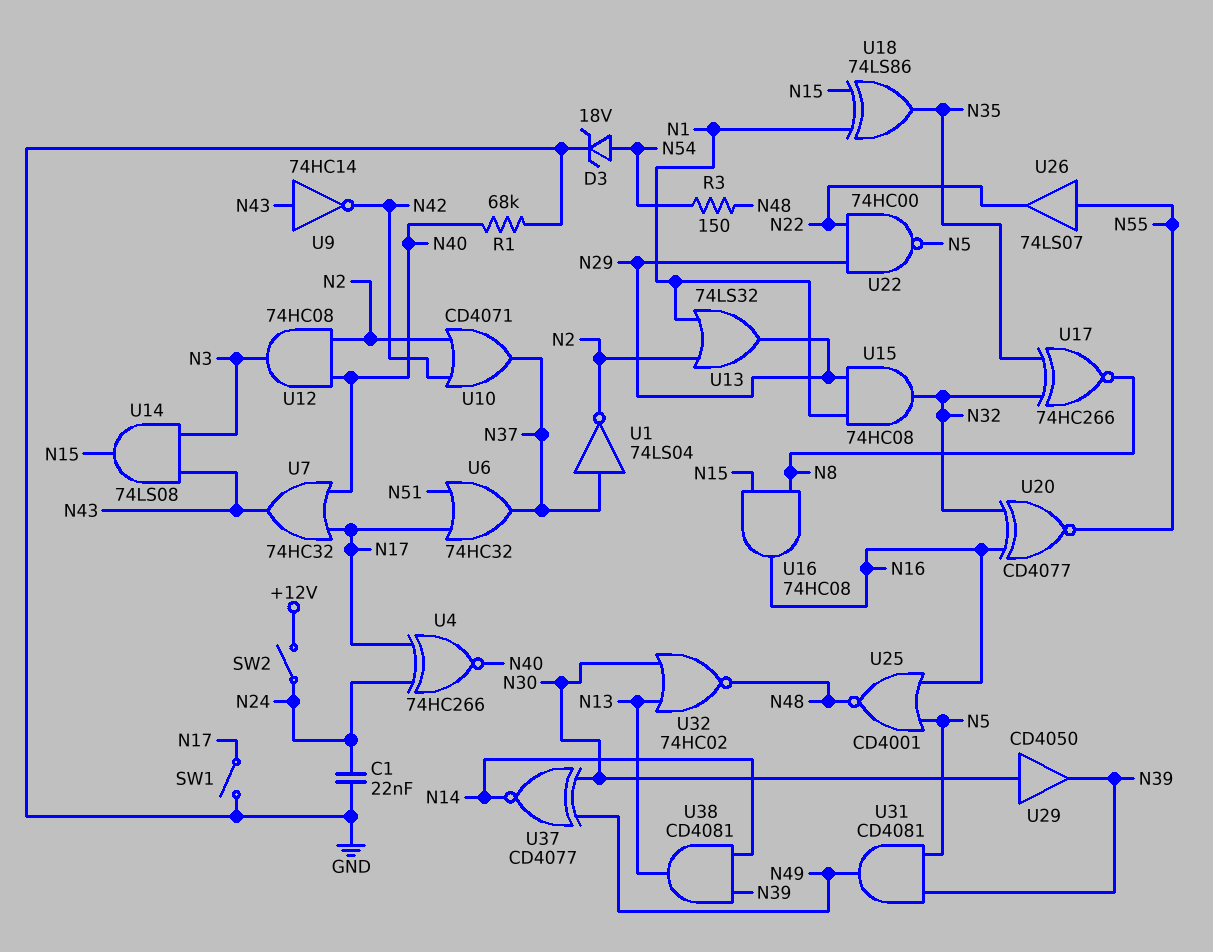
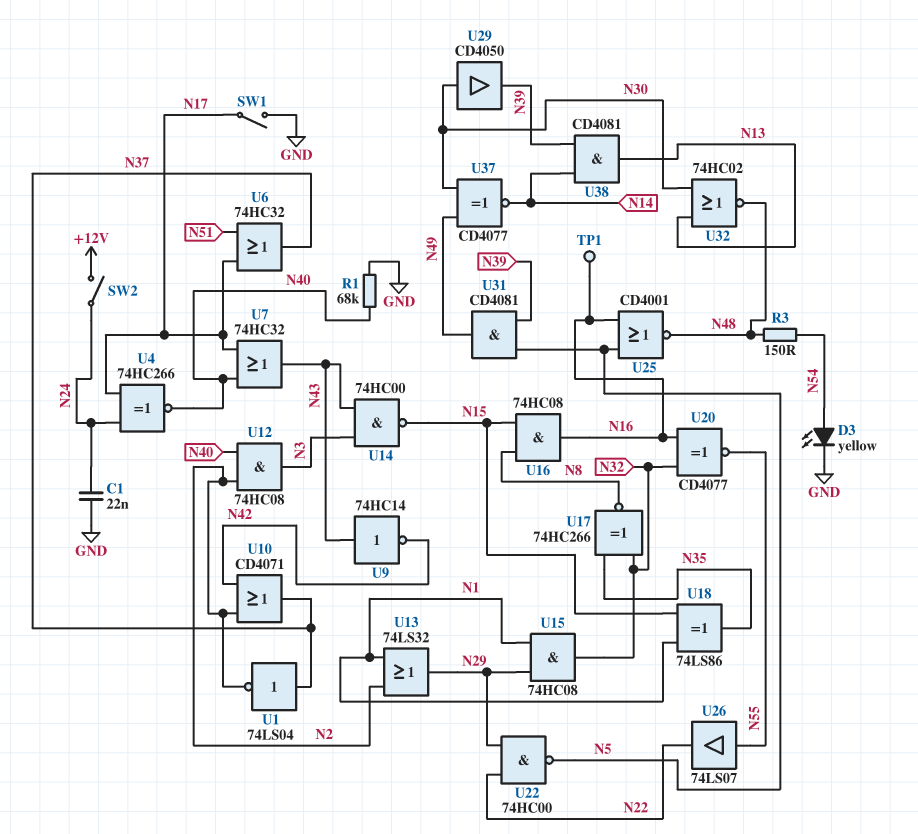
D3: zener 18V (A N54, K GND) -> LED yellow (A N54, K GND)
TP1: none -> test point (N16)
U14: AND 74LS08 (in N3, in N43, out N15) -> NAND 74HC00 (in N3, in N43, out N15)

